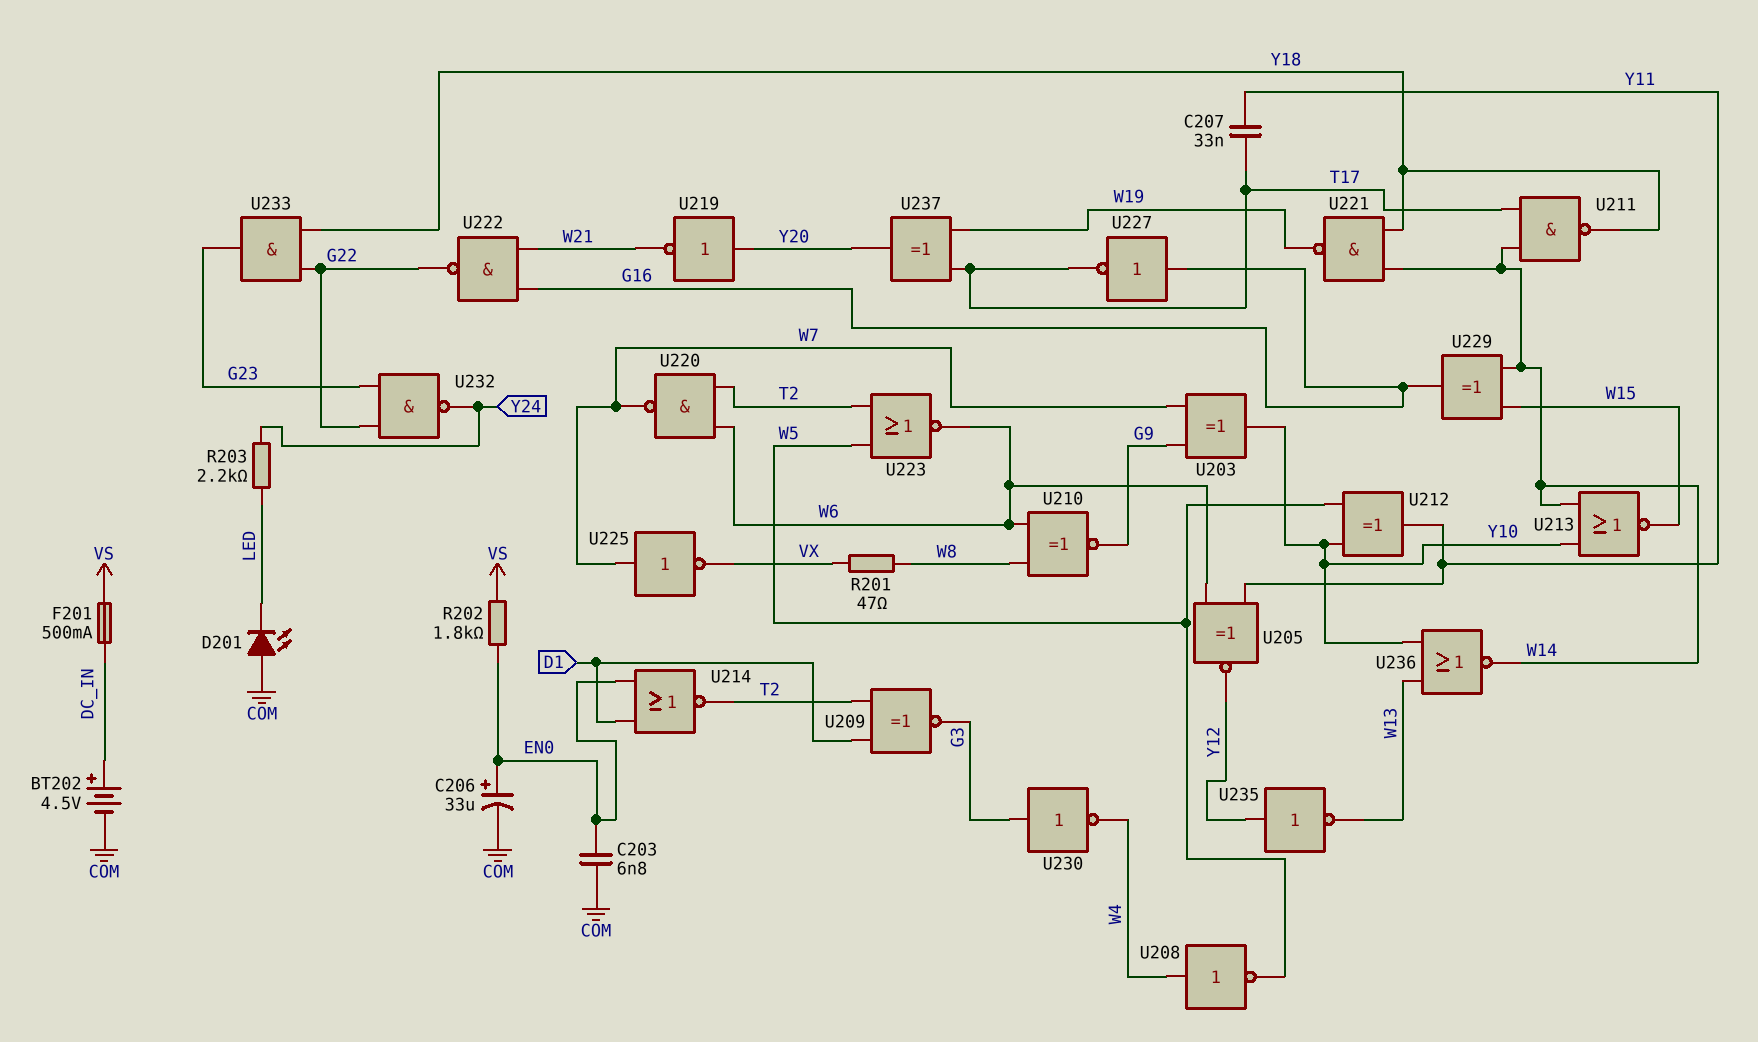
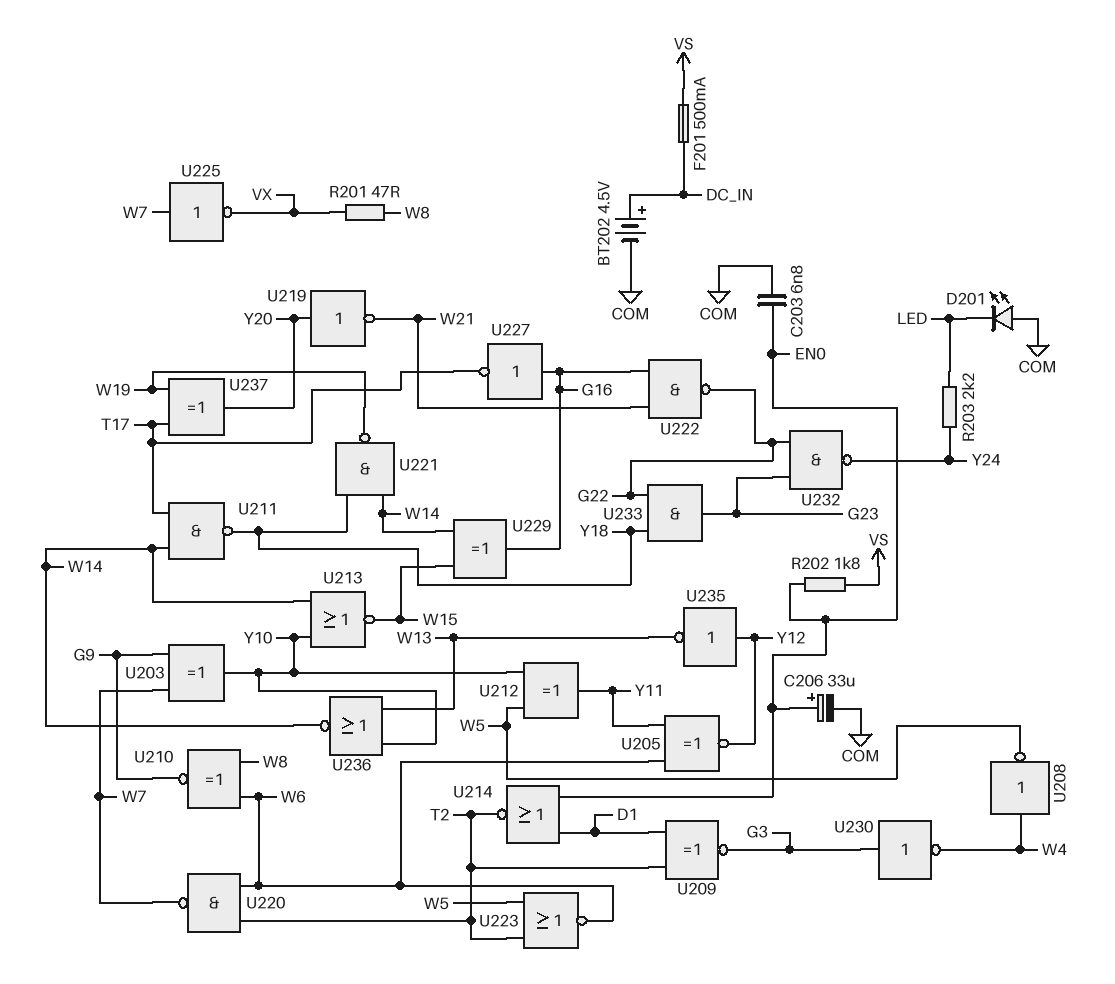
C207: 33nF (T17, Y11) -> none

